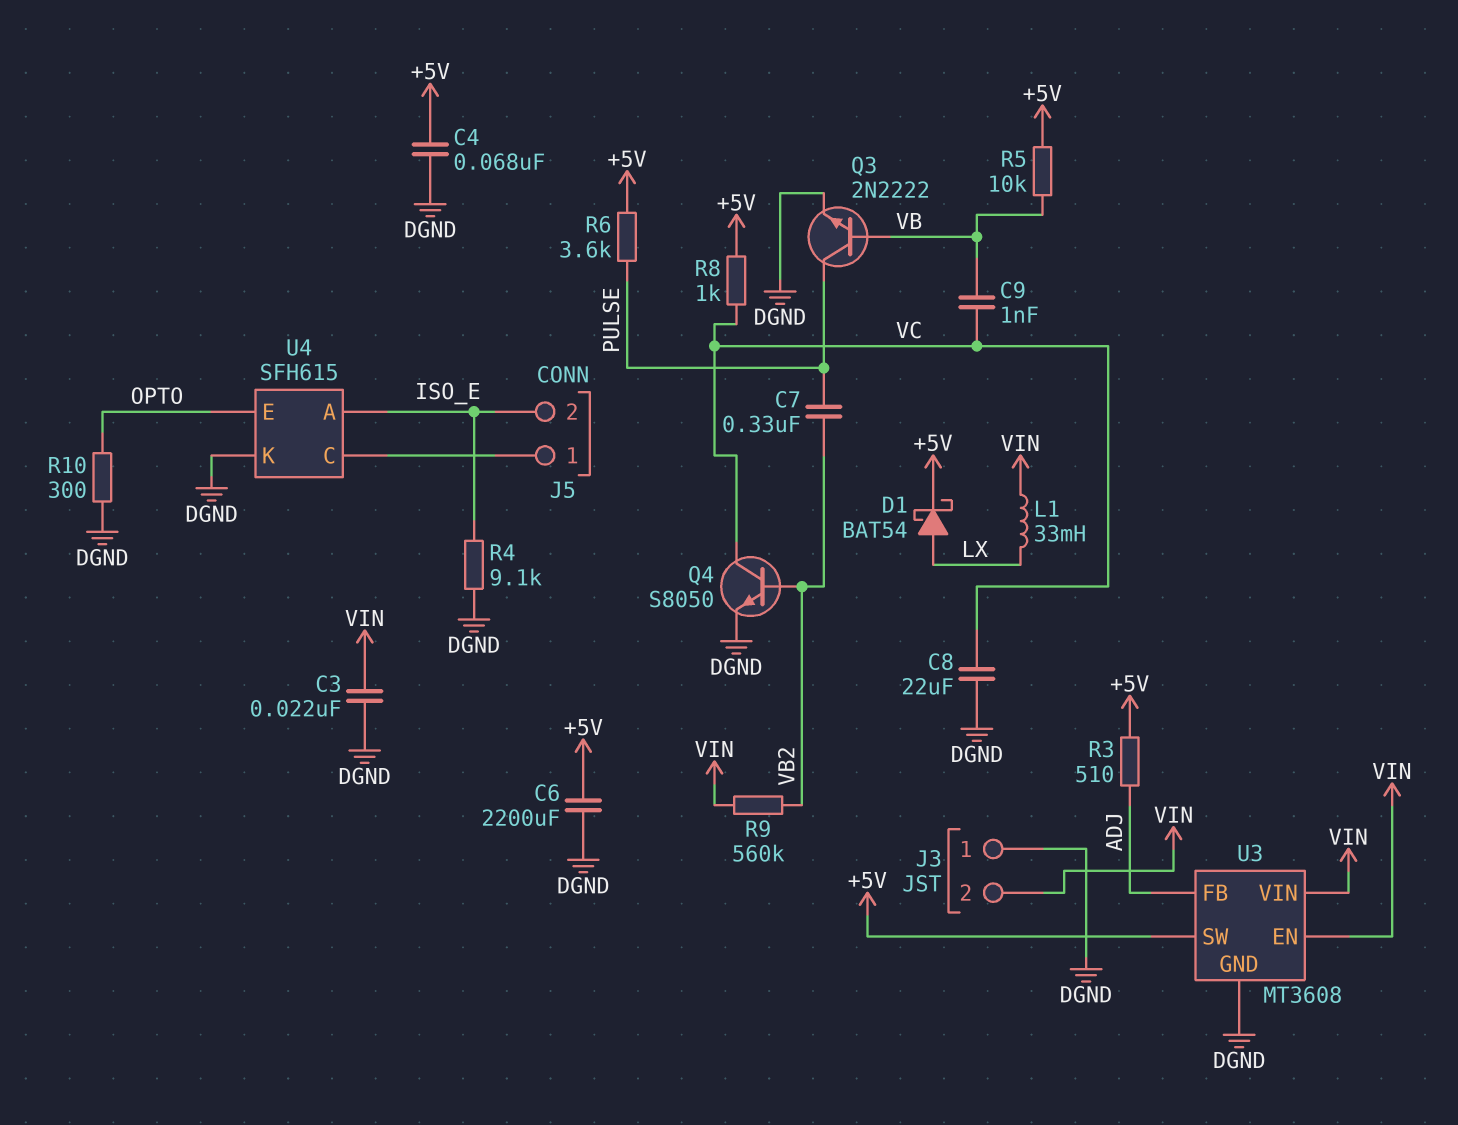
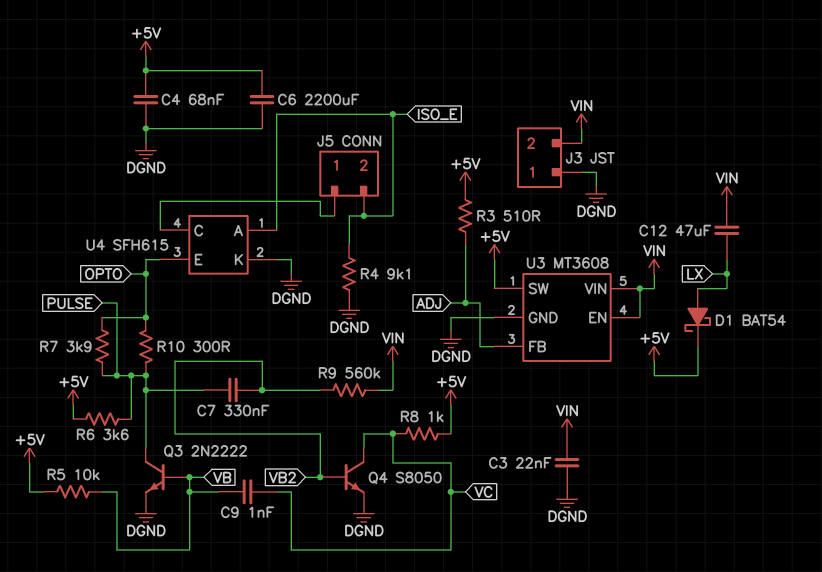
C8: 22uF (DGND, VC) -> none
C12: none -> 47uF (LX, VIN)
L1: 33mH (LX, VIN) -> none
R7: none -> 3.9k (OPTO, PULSE)
R10: 300 (DGND, OPTO) -> 300 (OPTO, PULSE)

